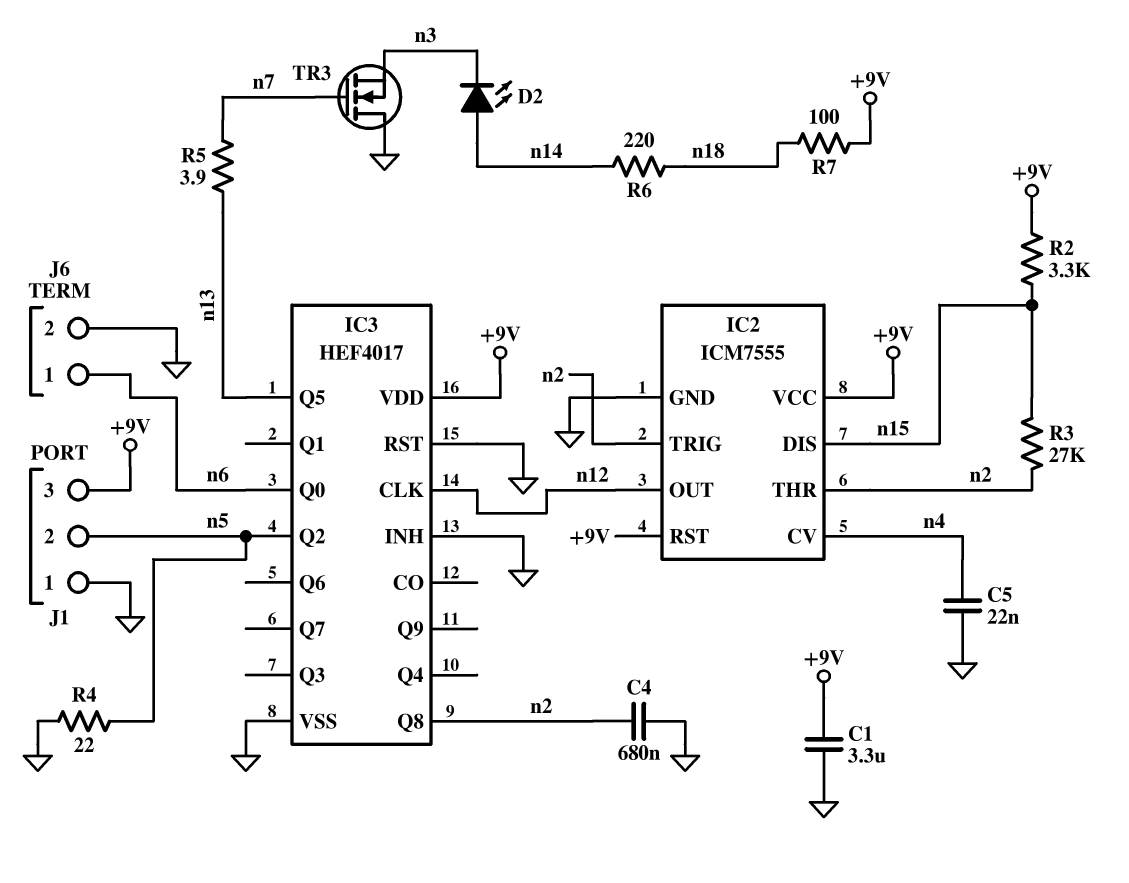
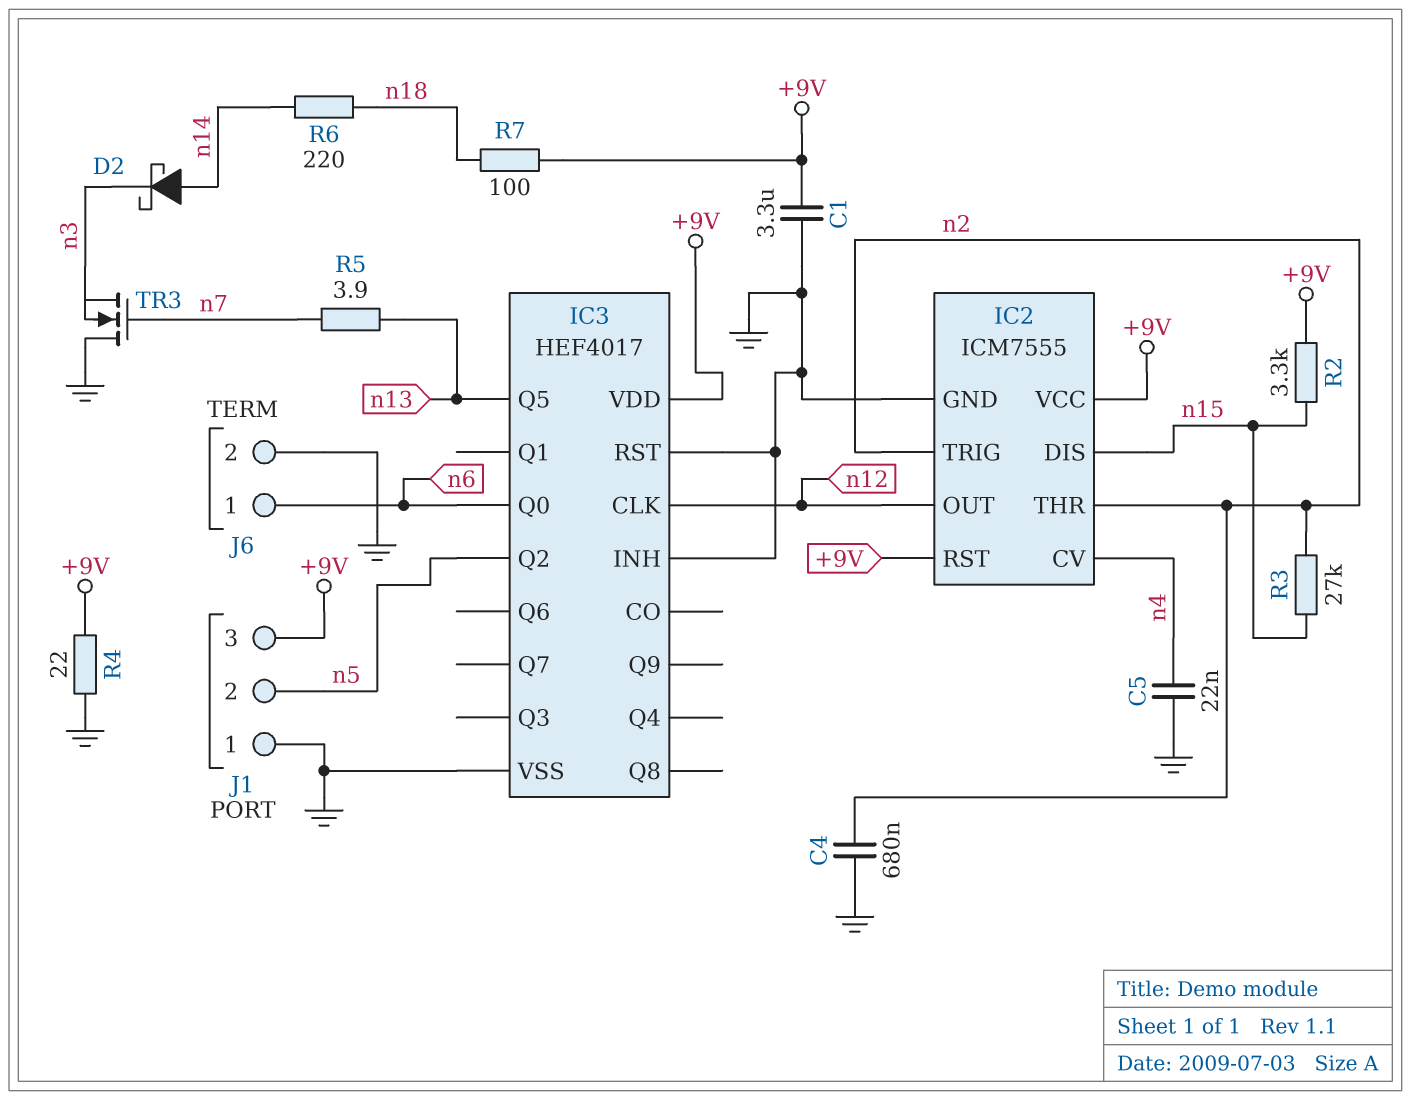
D2: LED (A n14, K n3) -> schottky (A n14, K n3)
IC3 pin Q8: n2 -> none
R4: 22 (GND, n5) -> 22 (+9V, GND)

